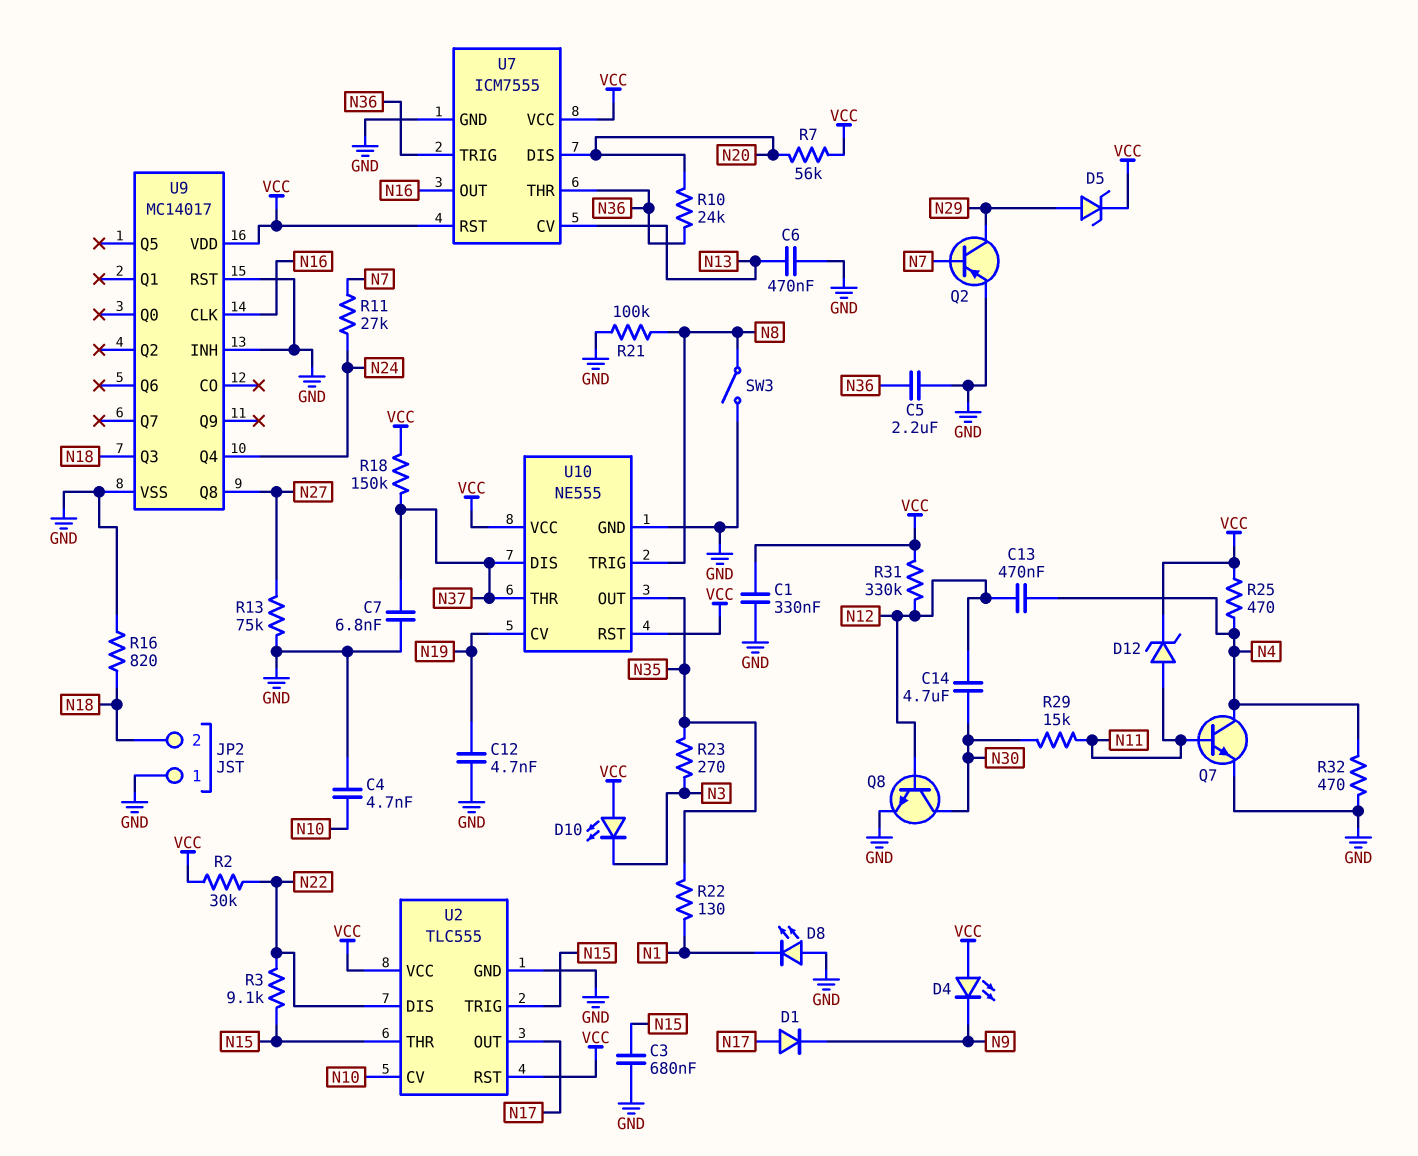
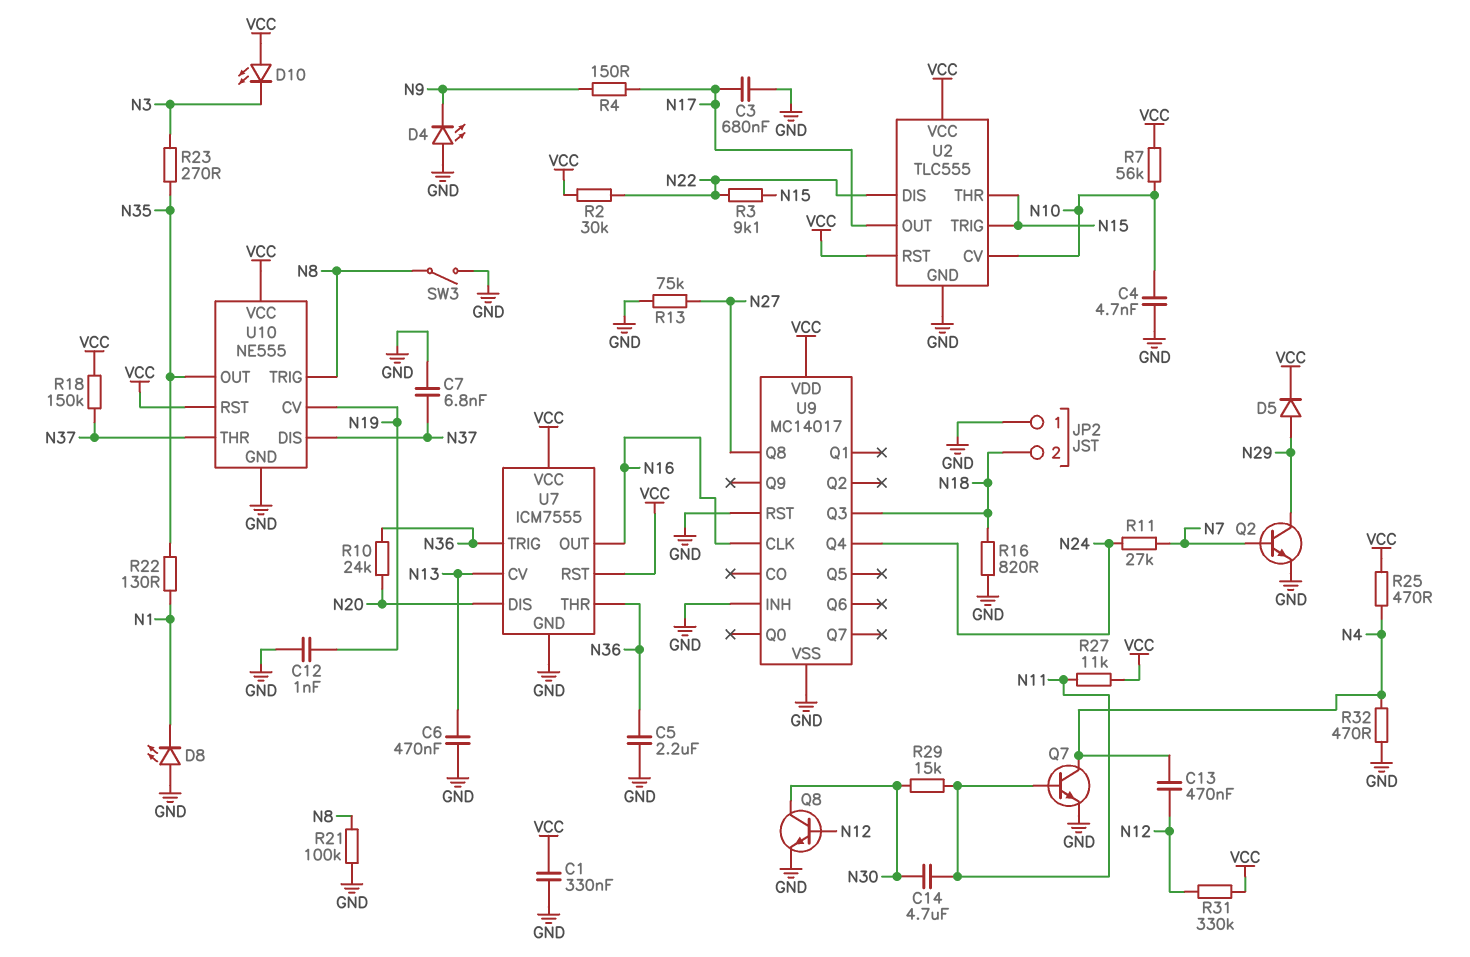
C3: 680nF (GND, N15) -> 680nF (GND, N17)
C12: 4.7nF (GND, N19) -> 1nF (GND, N19)
C14: 4.7uF (N12, N30) -> 4.7uF (N11, N30)
D1: diode (A N17, K N9) -> none
D4: LED (A VCC, K N9) -> LED (A GND, K N9)
D5: zener (A N29, K VCC) -> diode (A N29, K VCC)
D12: zener (A N11, K VCC) -> none
Q2: PNP (B N7, C N29, E GND) -> NPN (B N7, C N29, E GND)
R4: none -> 150 (N9, N17)
R7: 56k (N20, VCC) -> 56k (N10, VCC)
R27: none -> 11k (N11, VCC)

